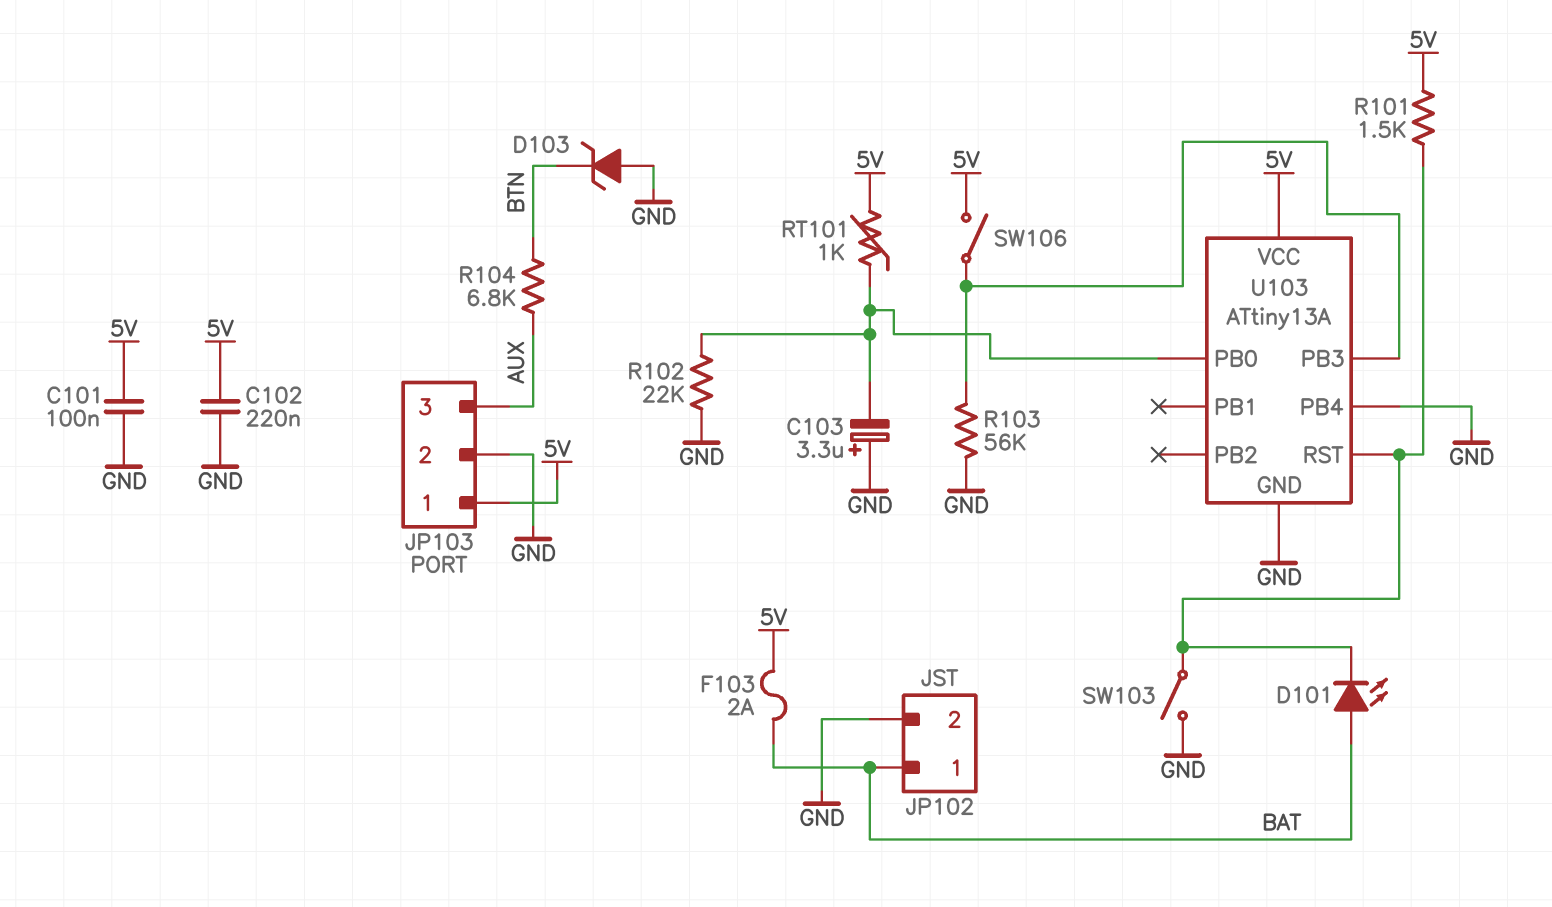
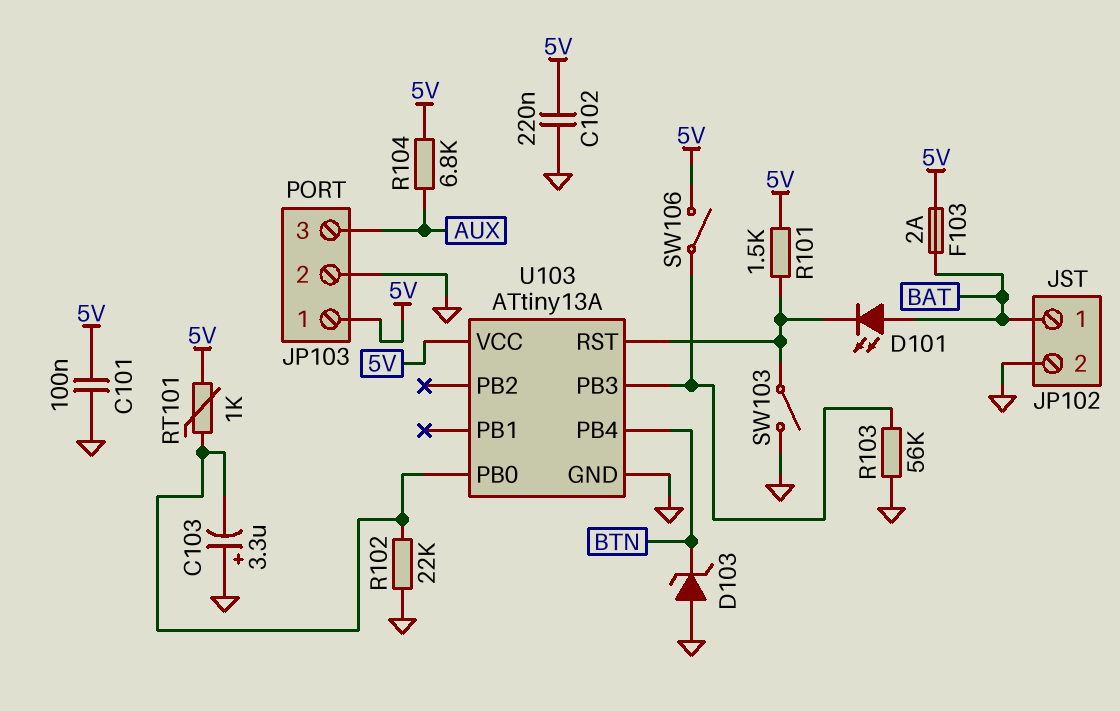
R104: 6.8k (AUX, BTN) -> 6.8k (5V, AUX)
U103 pin PB4: GND -> BTN

